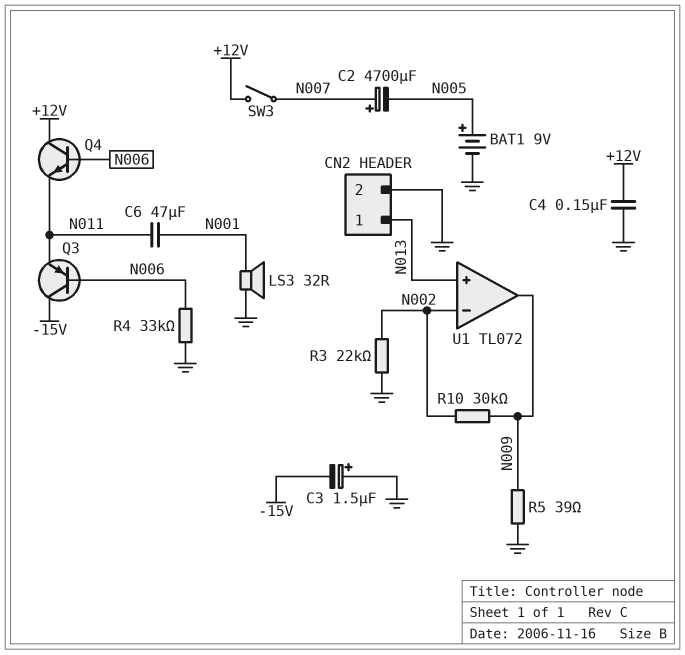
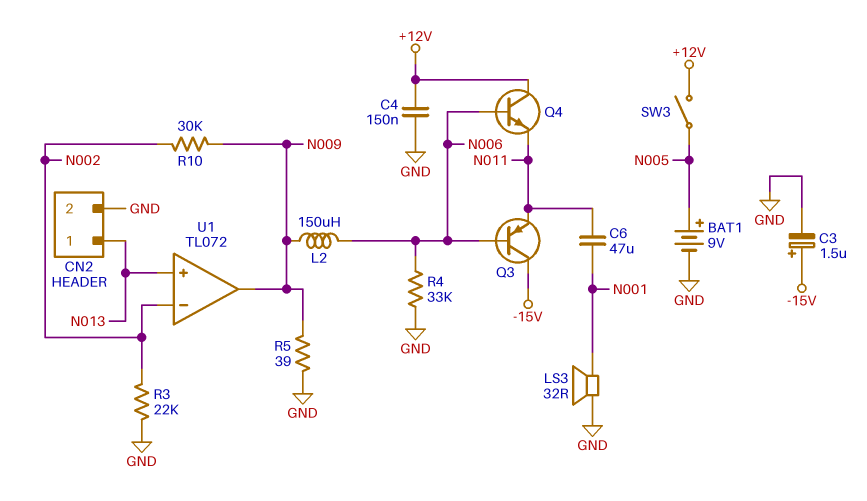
C2: 4700uF (plus N007, minus N005) -> none
C3: 1.5uF (plus GND, minus -15V) -> 1.5uF (plus -15V, minus GND)
L2: none -> 150uH (N006, N009)
SW3: switch (+12V, N007) -> switch (+12V, N005)

